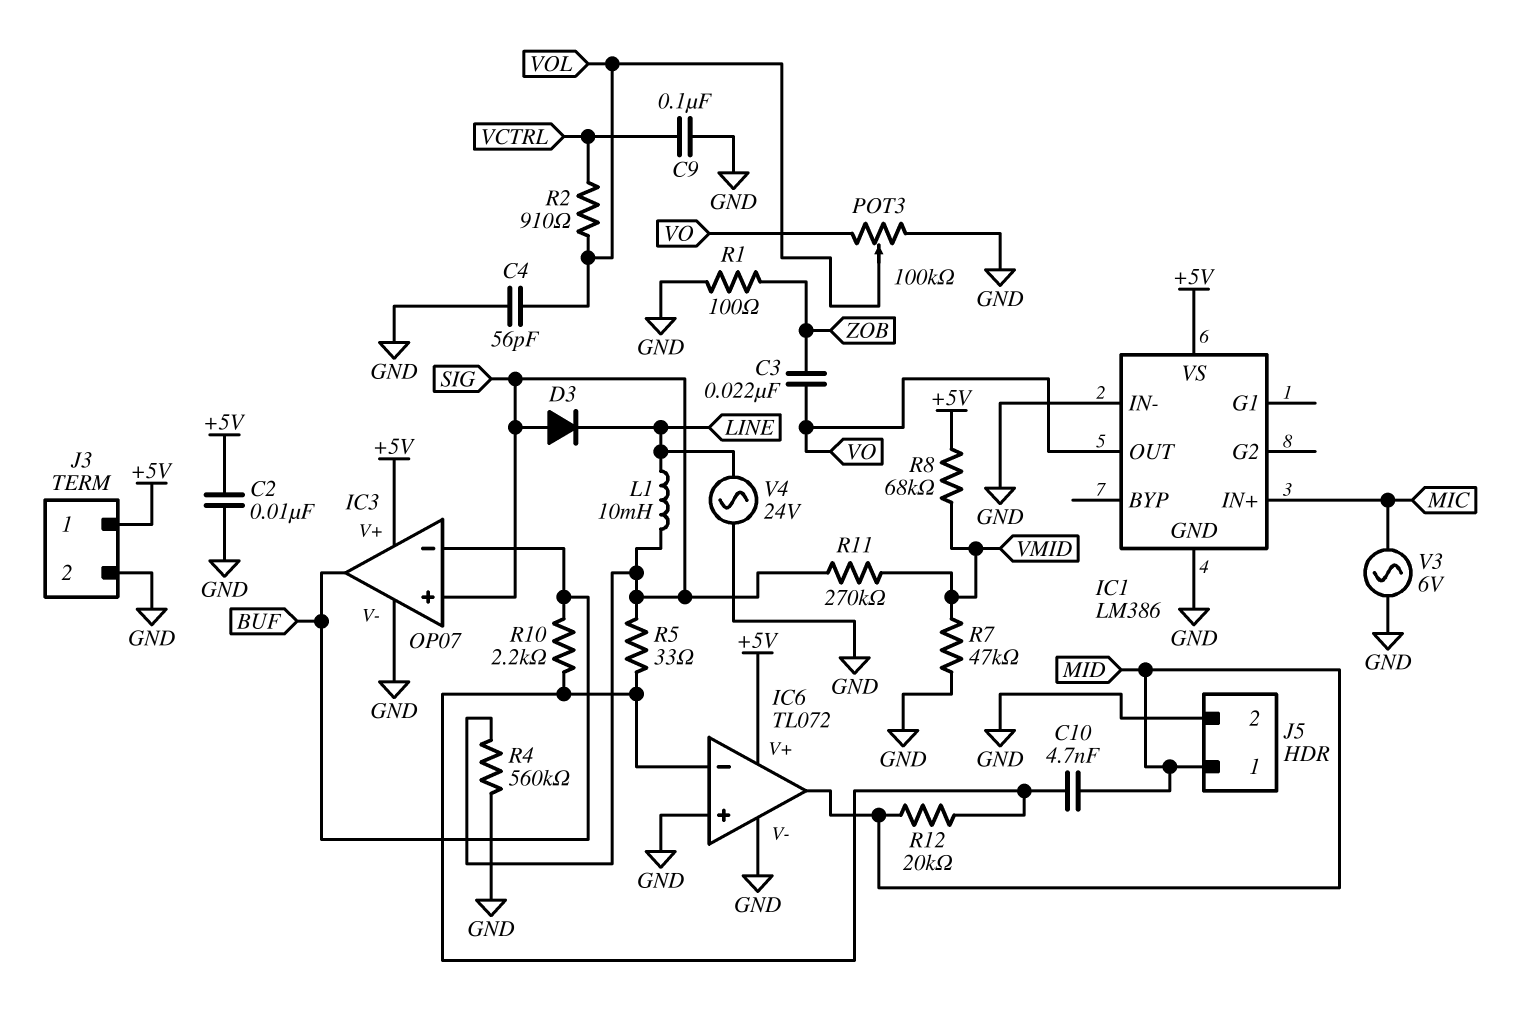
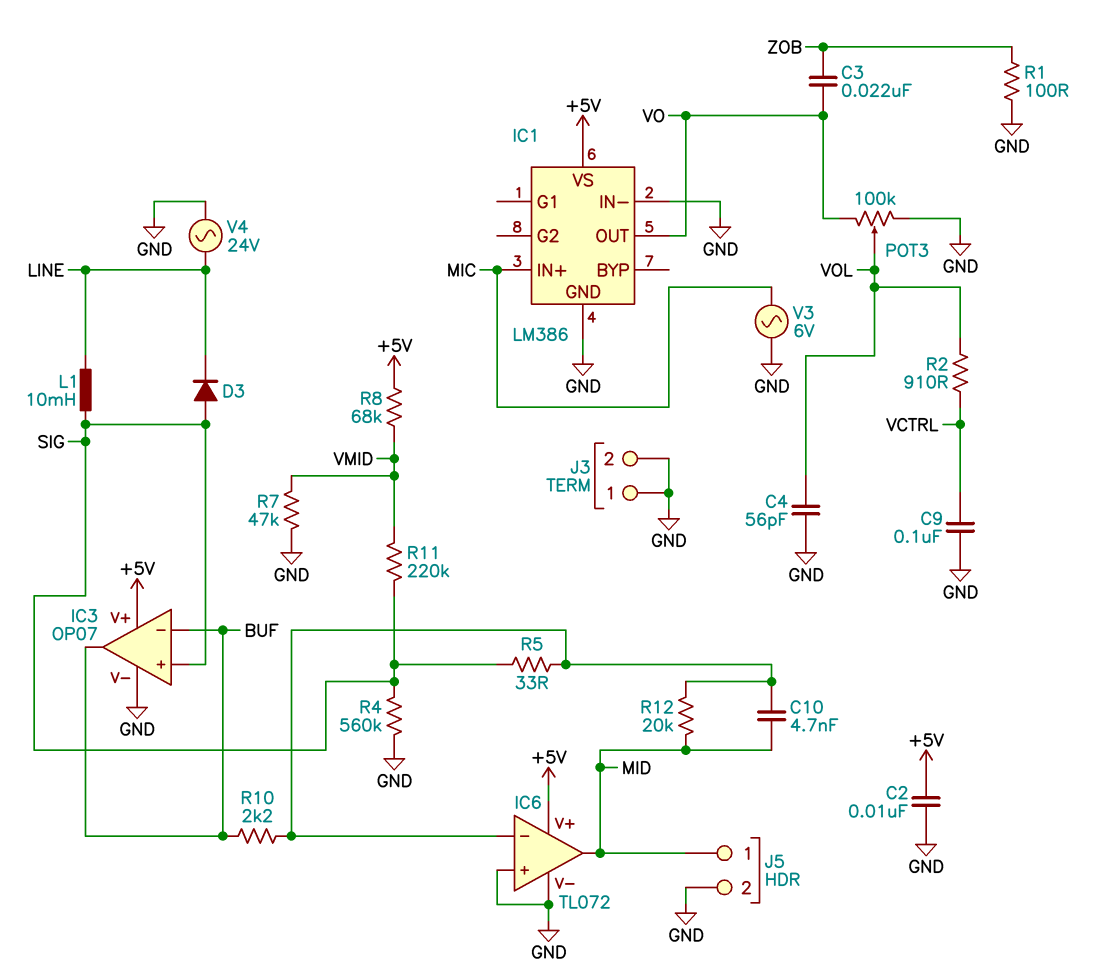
J3 pin 1: +5V -> GND
R11: 270k (SIG, VMID) -> 220k (SIG, VMID)

